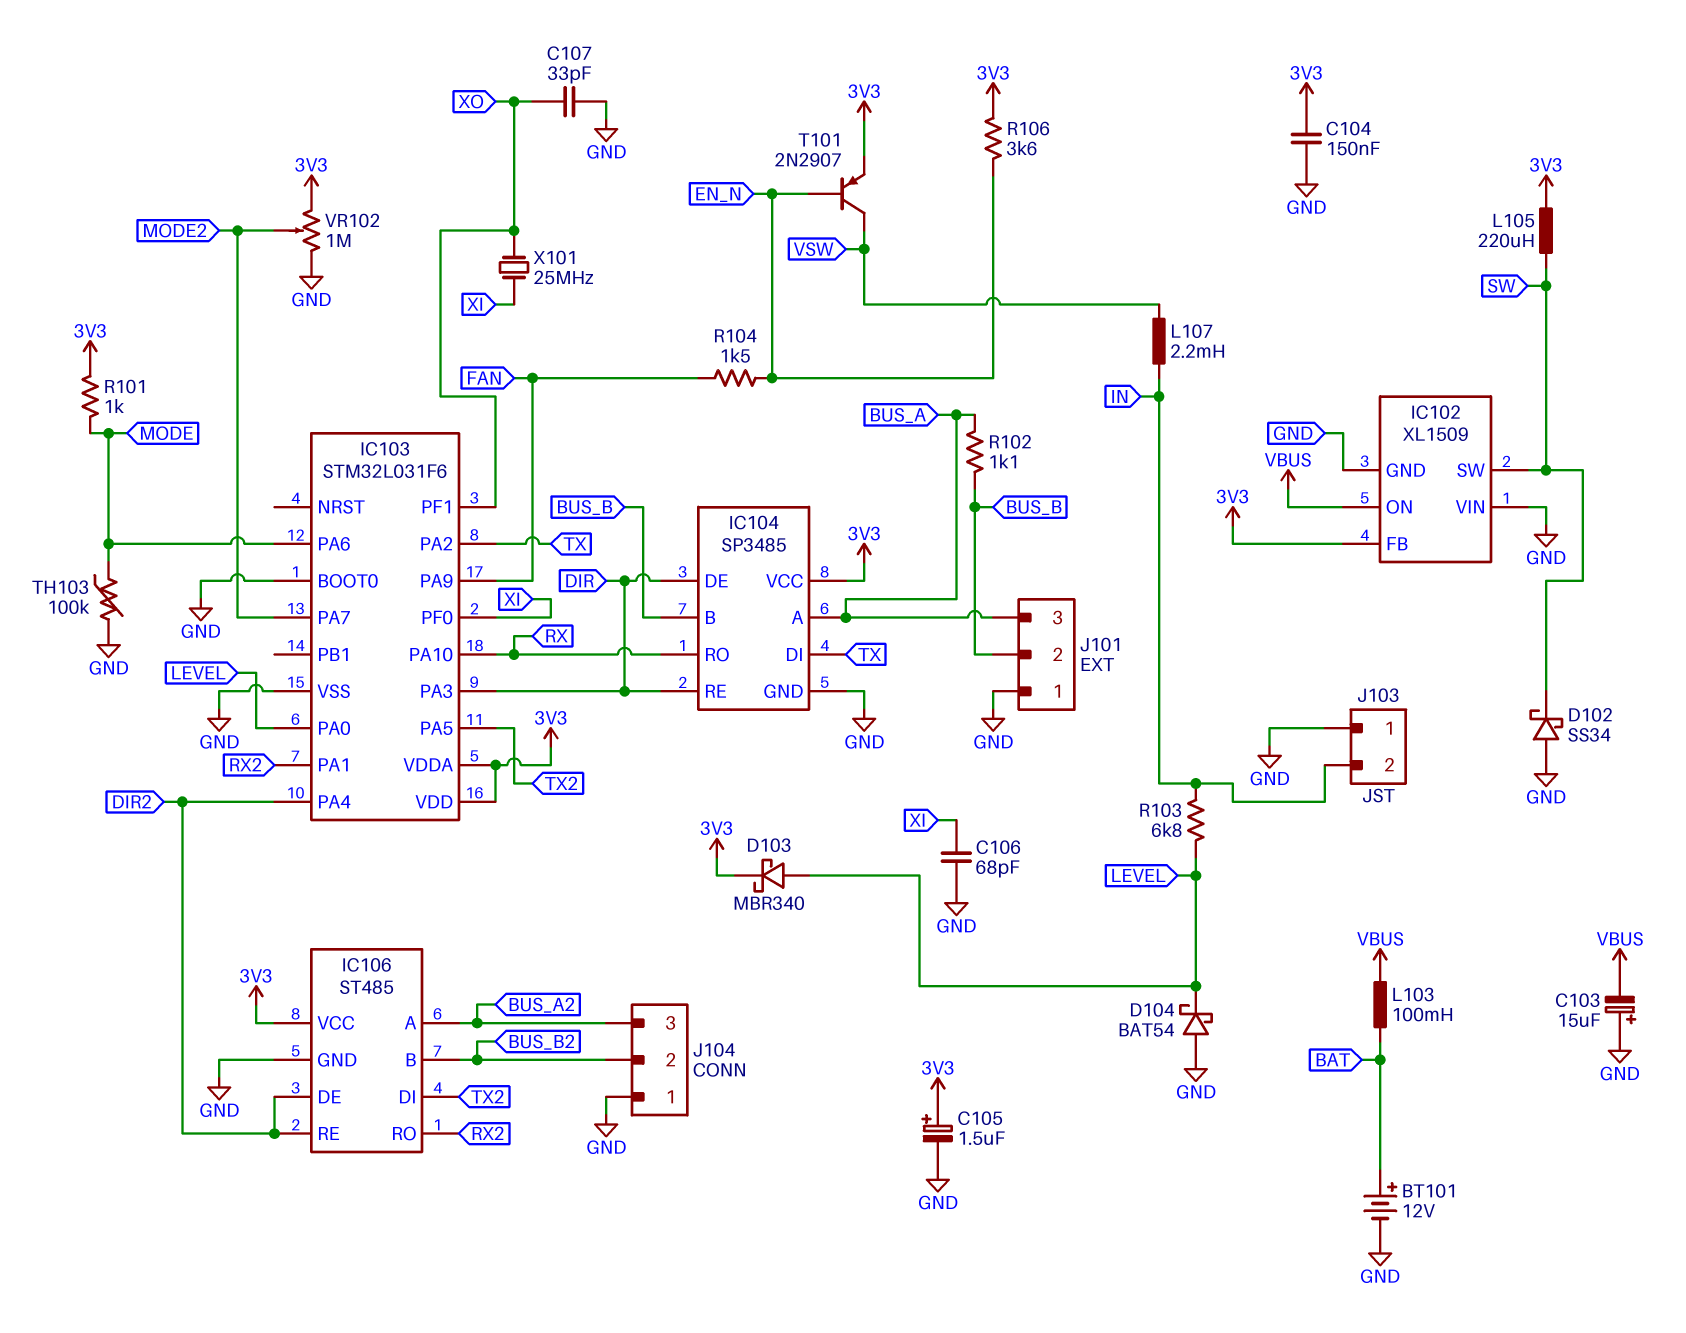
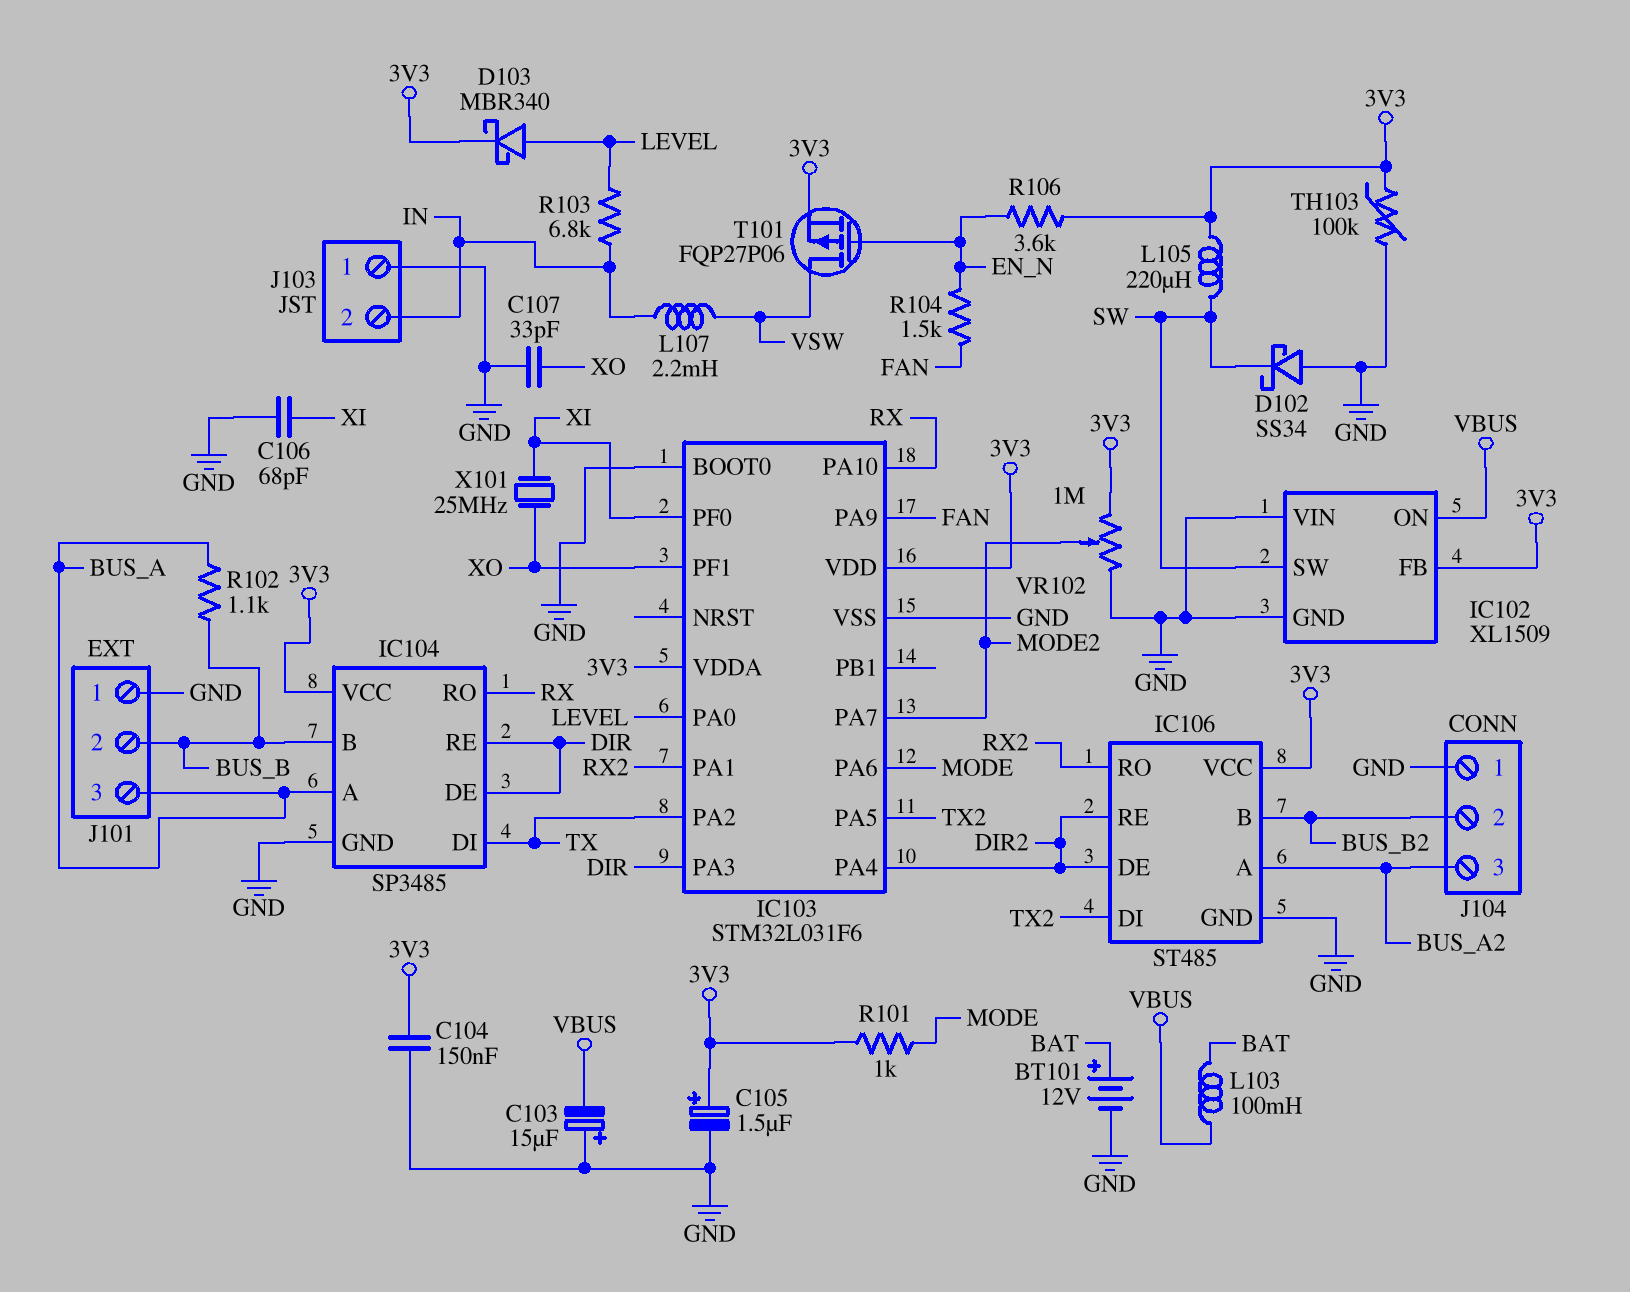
D104: schottky BAT54 (A GND, K LEVEL) -> none
T101: PNP 2N2907 (B EN_N, C VSW, E 3V3) -> PMOS FQP27P06 (G EN_N, D VSW, S 3V3)
TH103: 100k (GND, MODE) -> 100k (3V3, GND)

